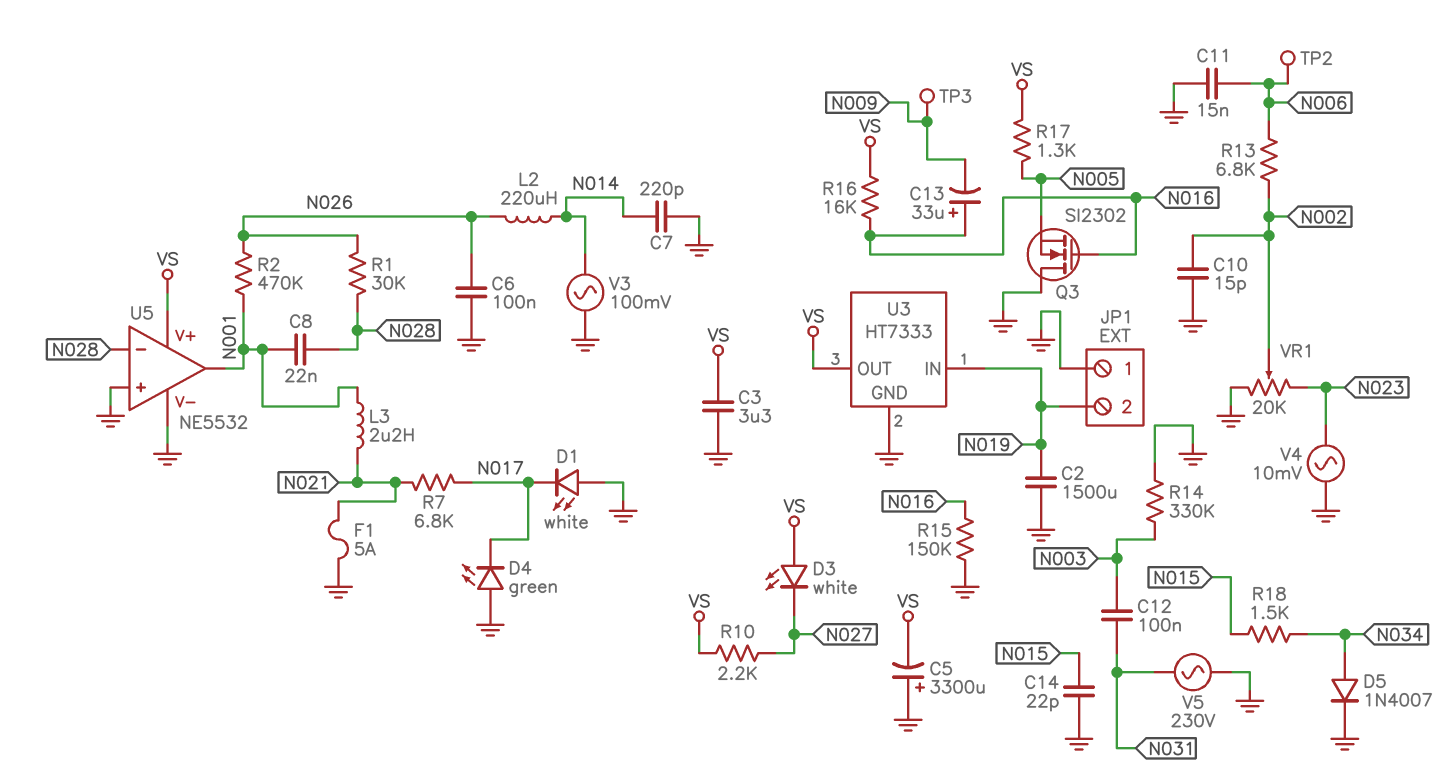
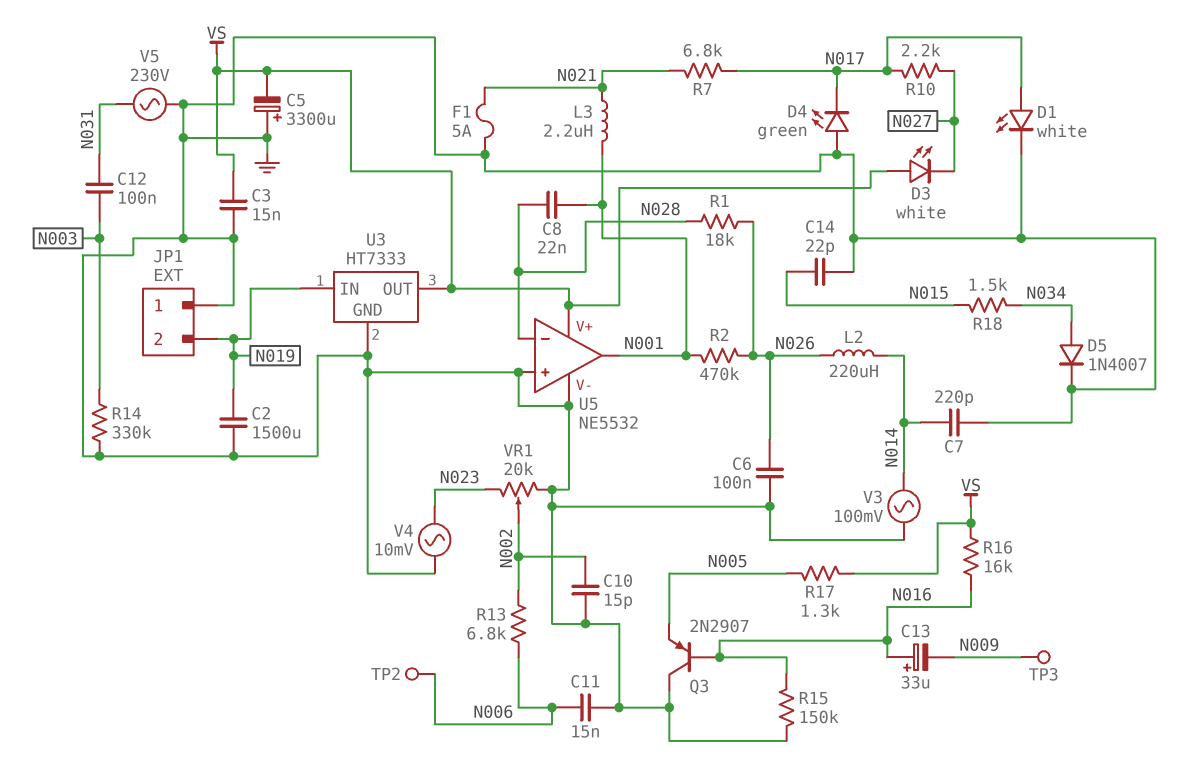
C3: 3.3uF (GND, VS) -> 15nF (GND, VS)
D1: LED white (A GND, K N017) -> LED white (A N017, K GND)
Q3: NMOS SI2302 (G N016, D GND, S N005) -> PNP 2N2907 (B N016, C GND, E N005)
R1: 30k (N026, N028) -> 18k (N026, N028)
R10: 2.2k (N027, VS) -> 2.2k (N017, N027)

